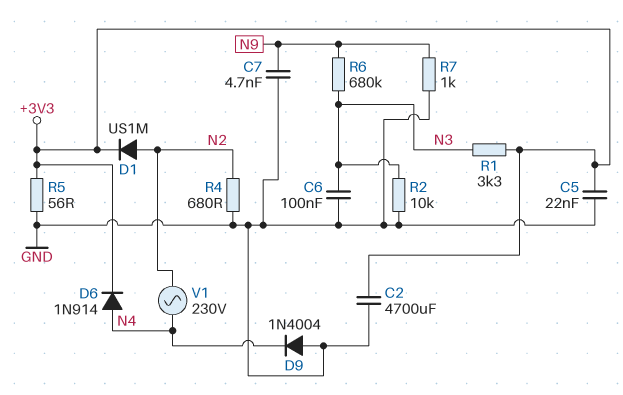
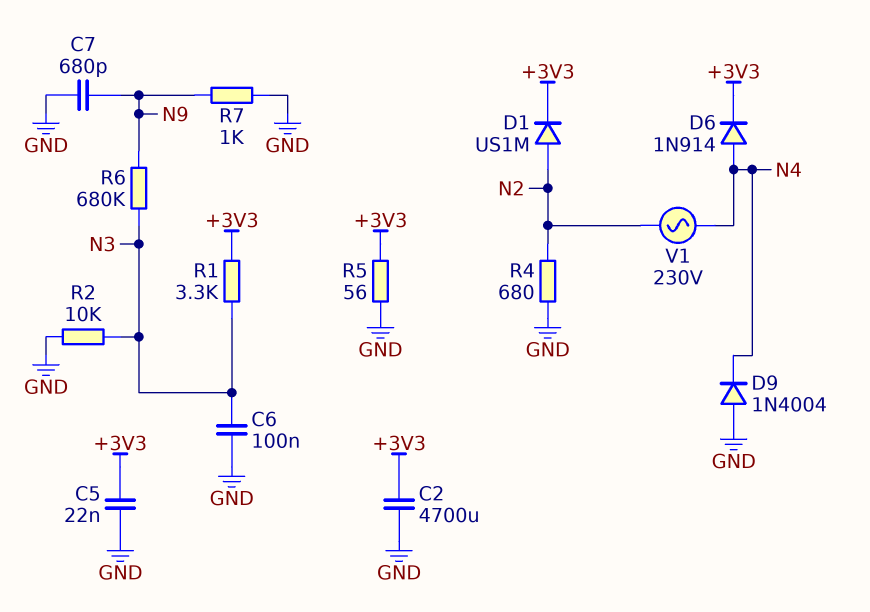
C7: 4.7nF (GND, N9) -> 680pF (GND, N9)

